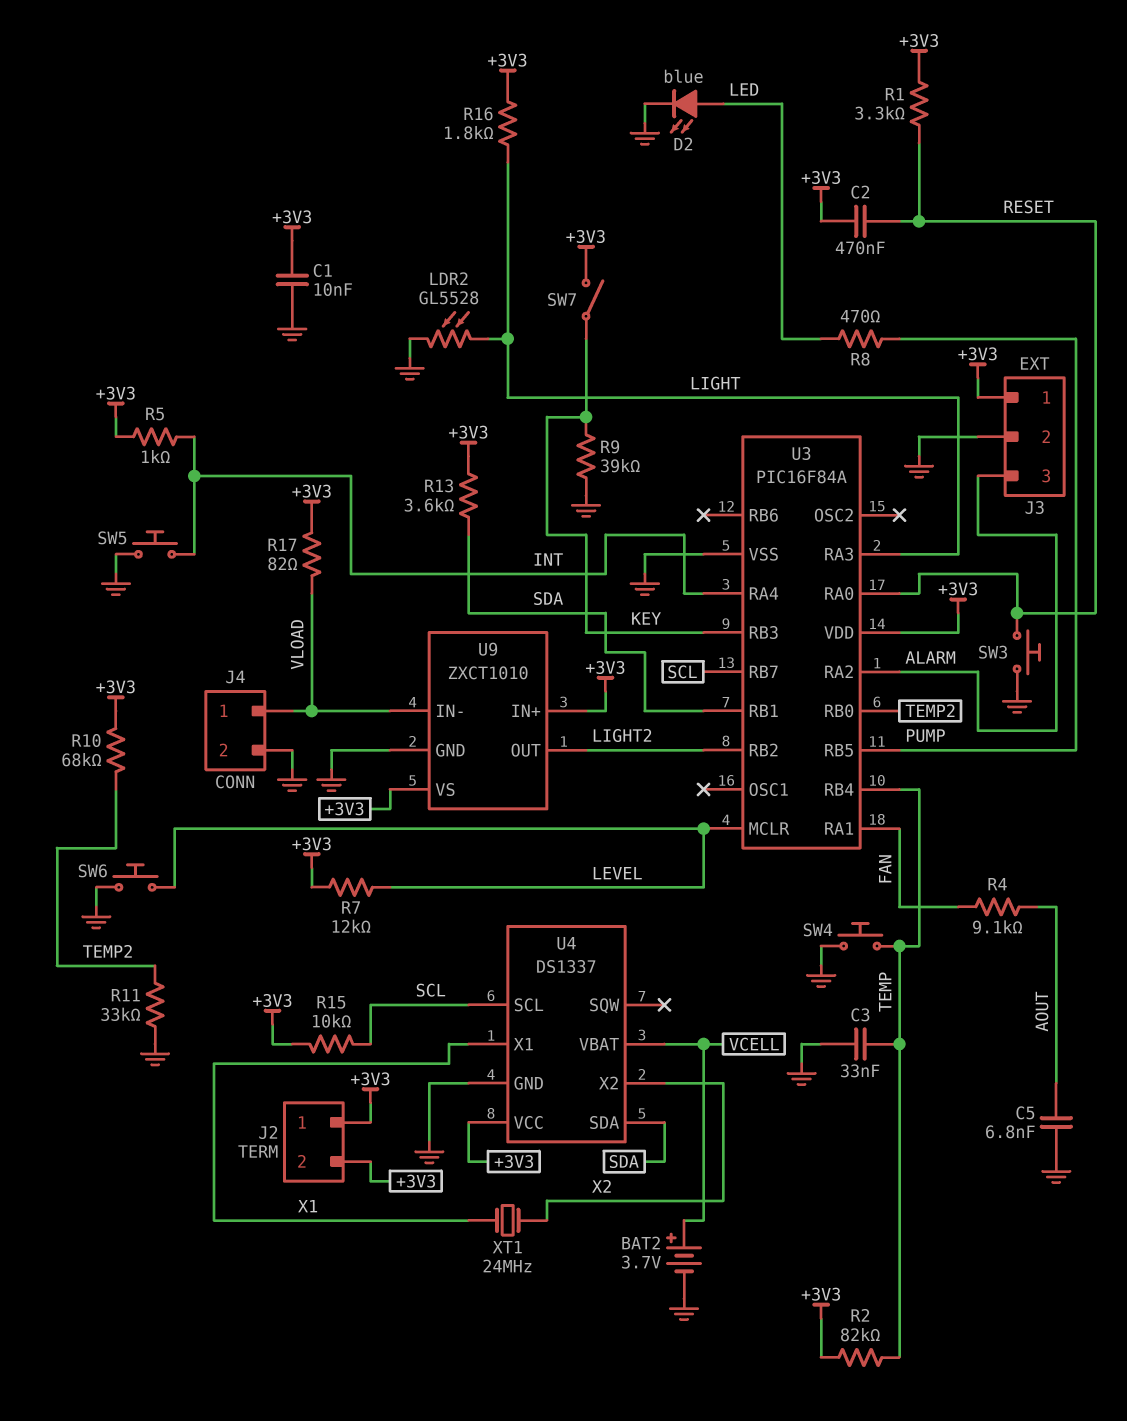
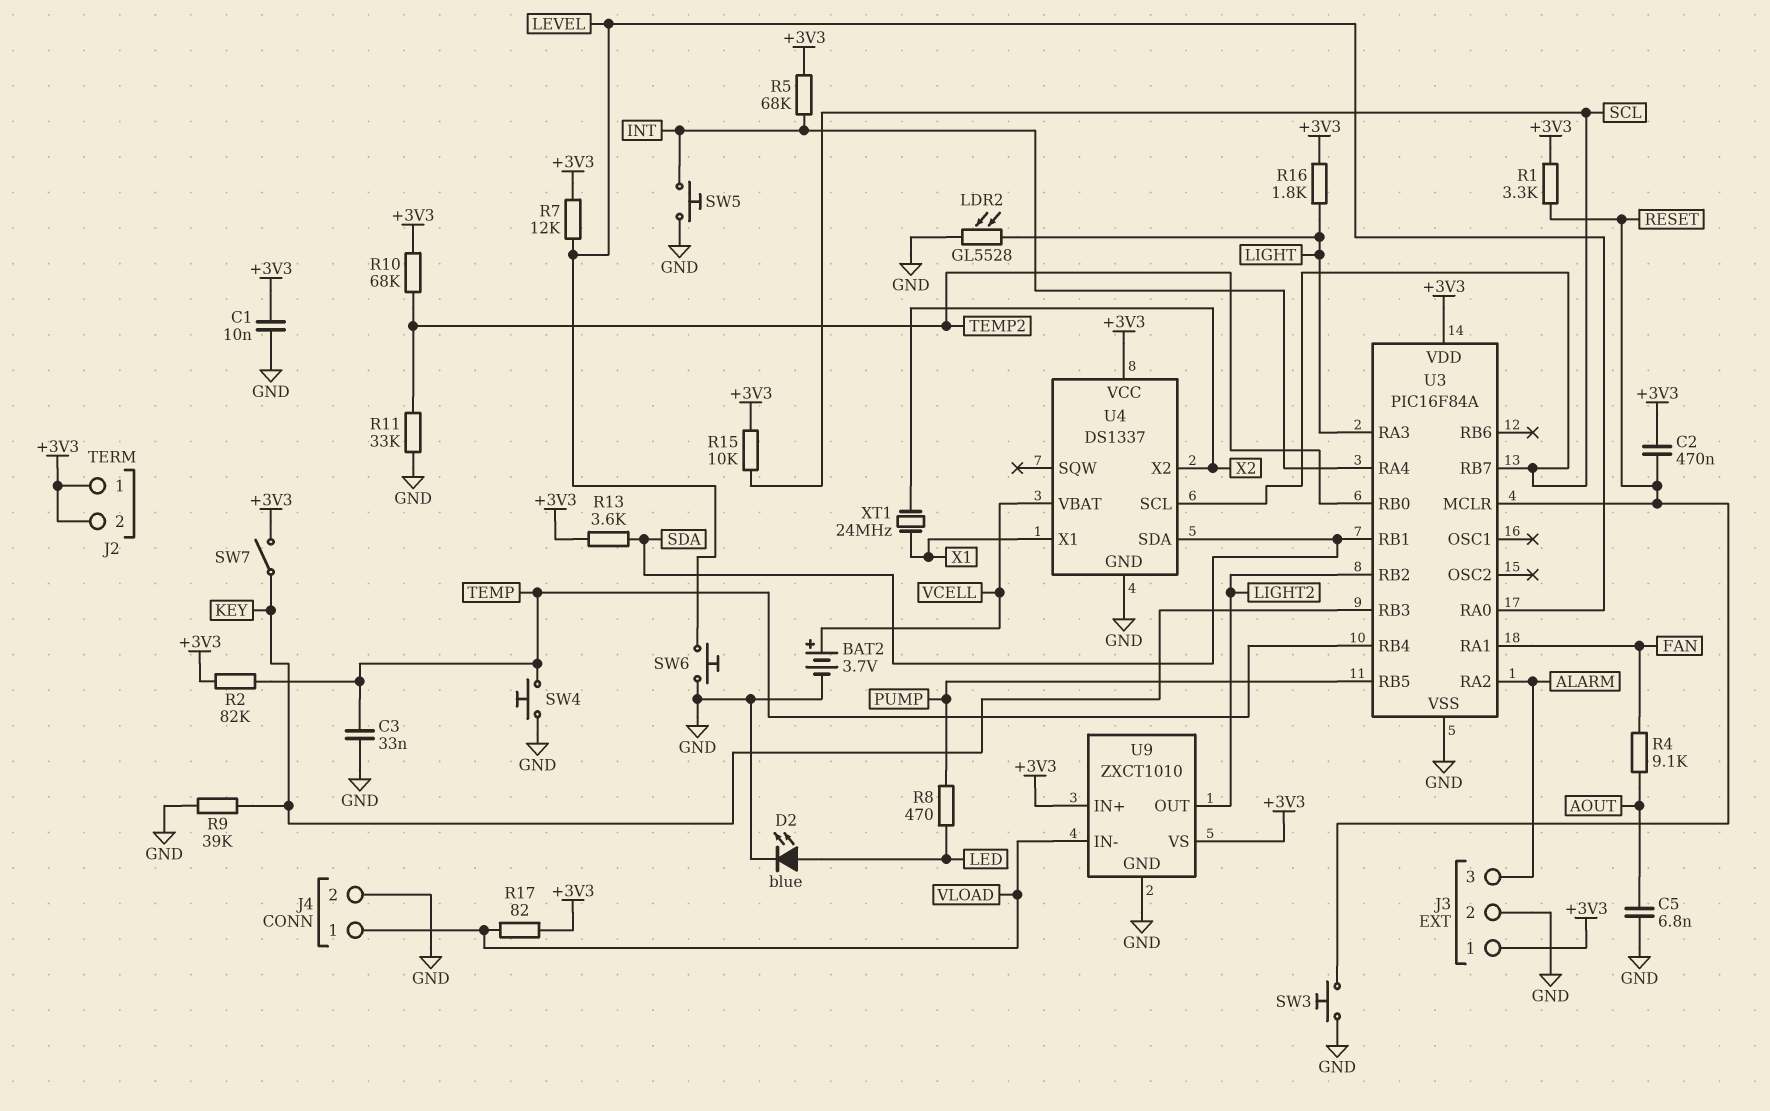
R5: 1k (+3V3, INT) -> 68k (+3V3, INT)
U3 pin MCLR: LEVEL -> RESET
U3 pin RA0: RESET -> LEVEL

